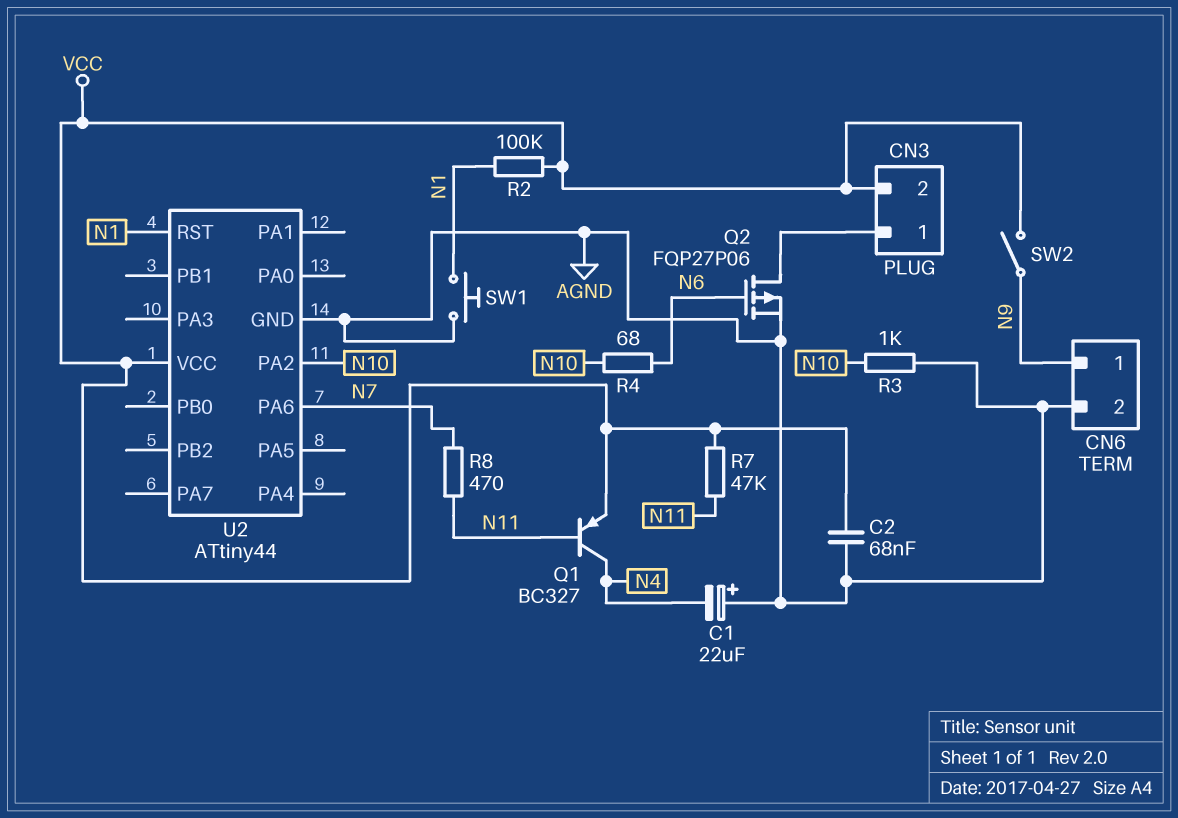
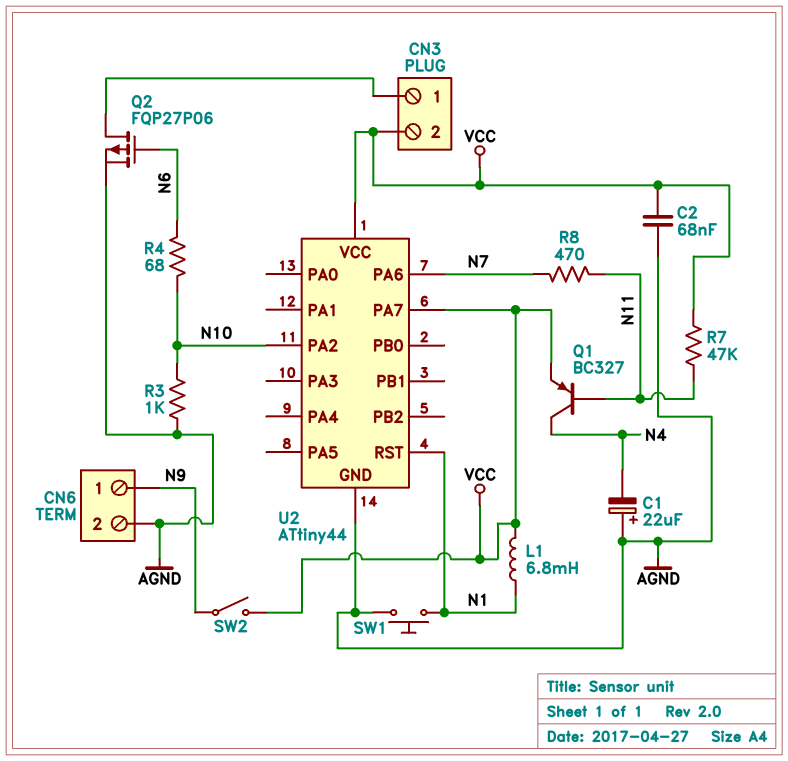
L1: none -> 6.8mH (N1, VCC)
R2: 100k (N1, VCC) -> none
U2 pin PA7: none -> VCC

